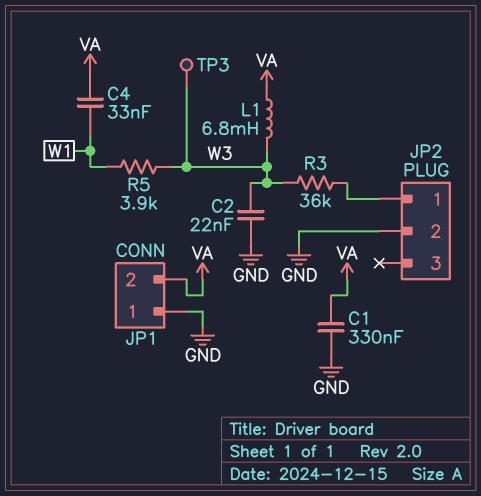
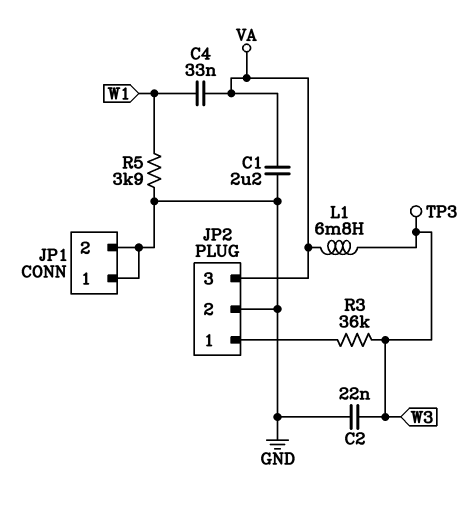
C1: 330nF (GND, VA) -> 2.2uF (GND, VA)
JP1 pin 2: VA -> GND
JP2 pin 3: none -> VA
R5: 3.9k (W1, W3) -> 3.9k (GND, W1)

